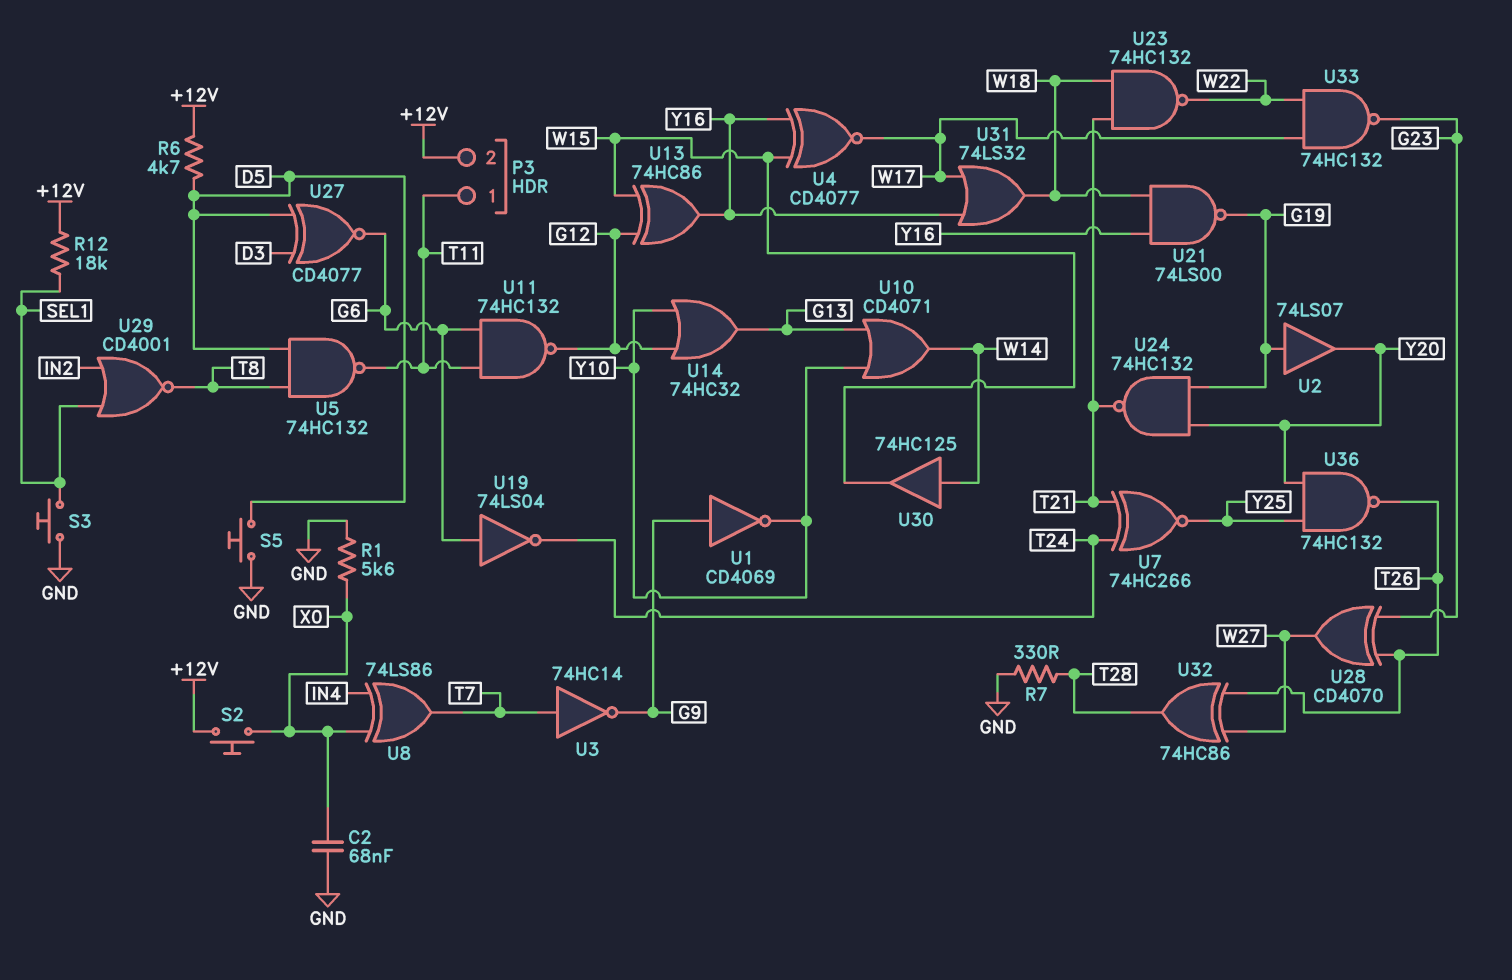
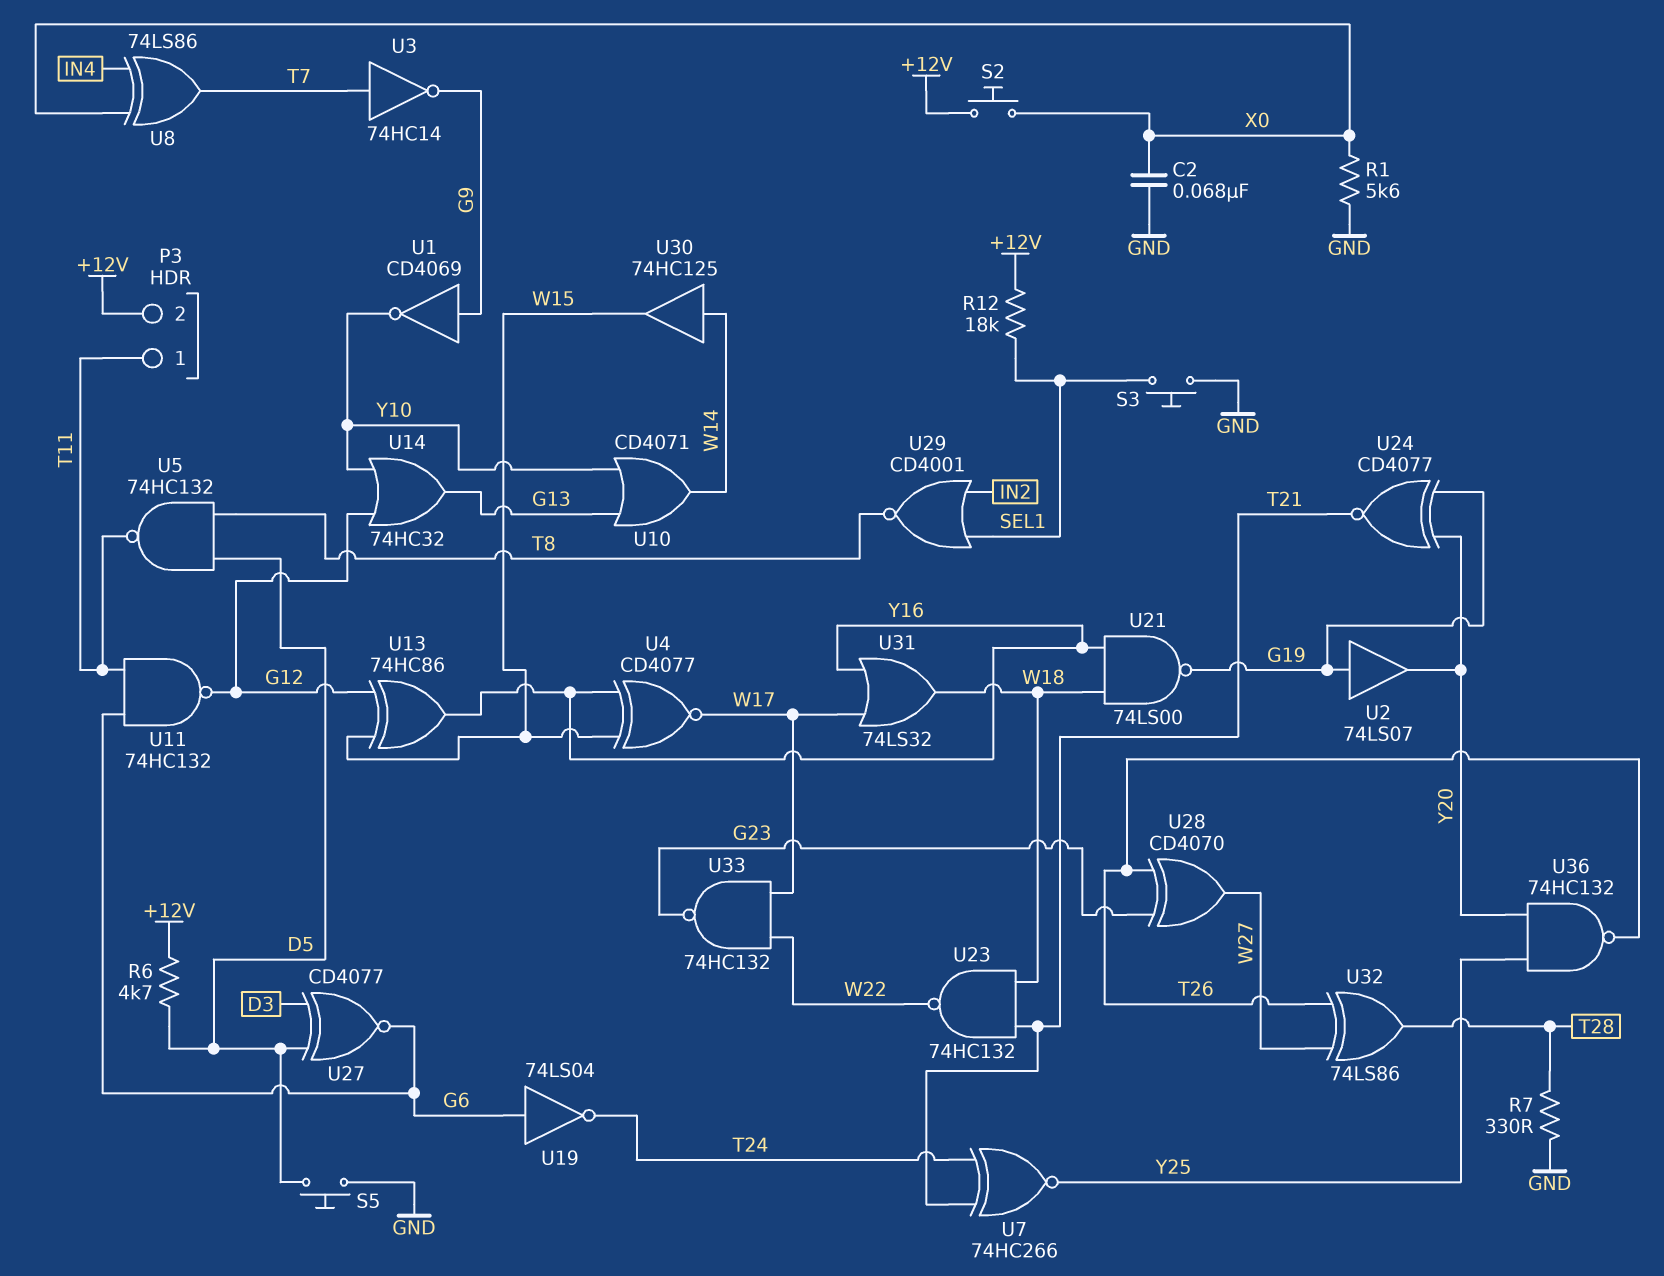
U24: NAND 74HC132 (in G19, in Y20, out T21) -> XNOR CD4077 (in G19, in Y20, out T21)
U32: XOR 74HC86 (in T26, in W27, out T28) -> XOR 74LS86 (in T26, in W27, out T28)

